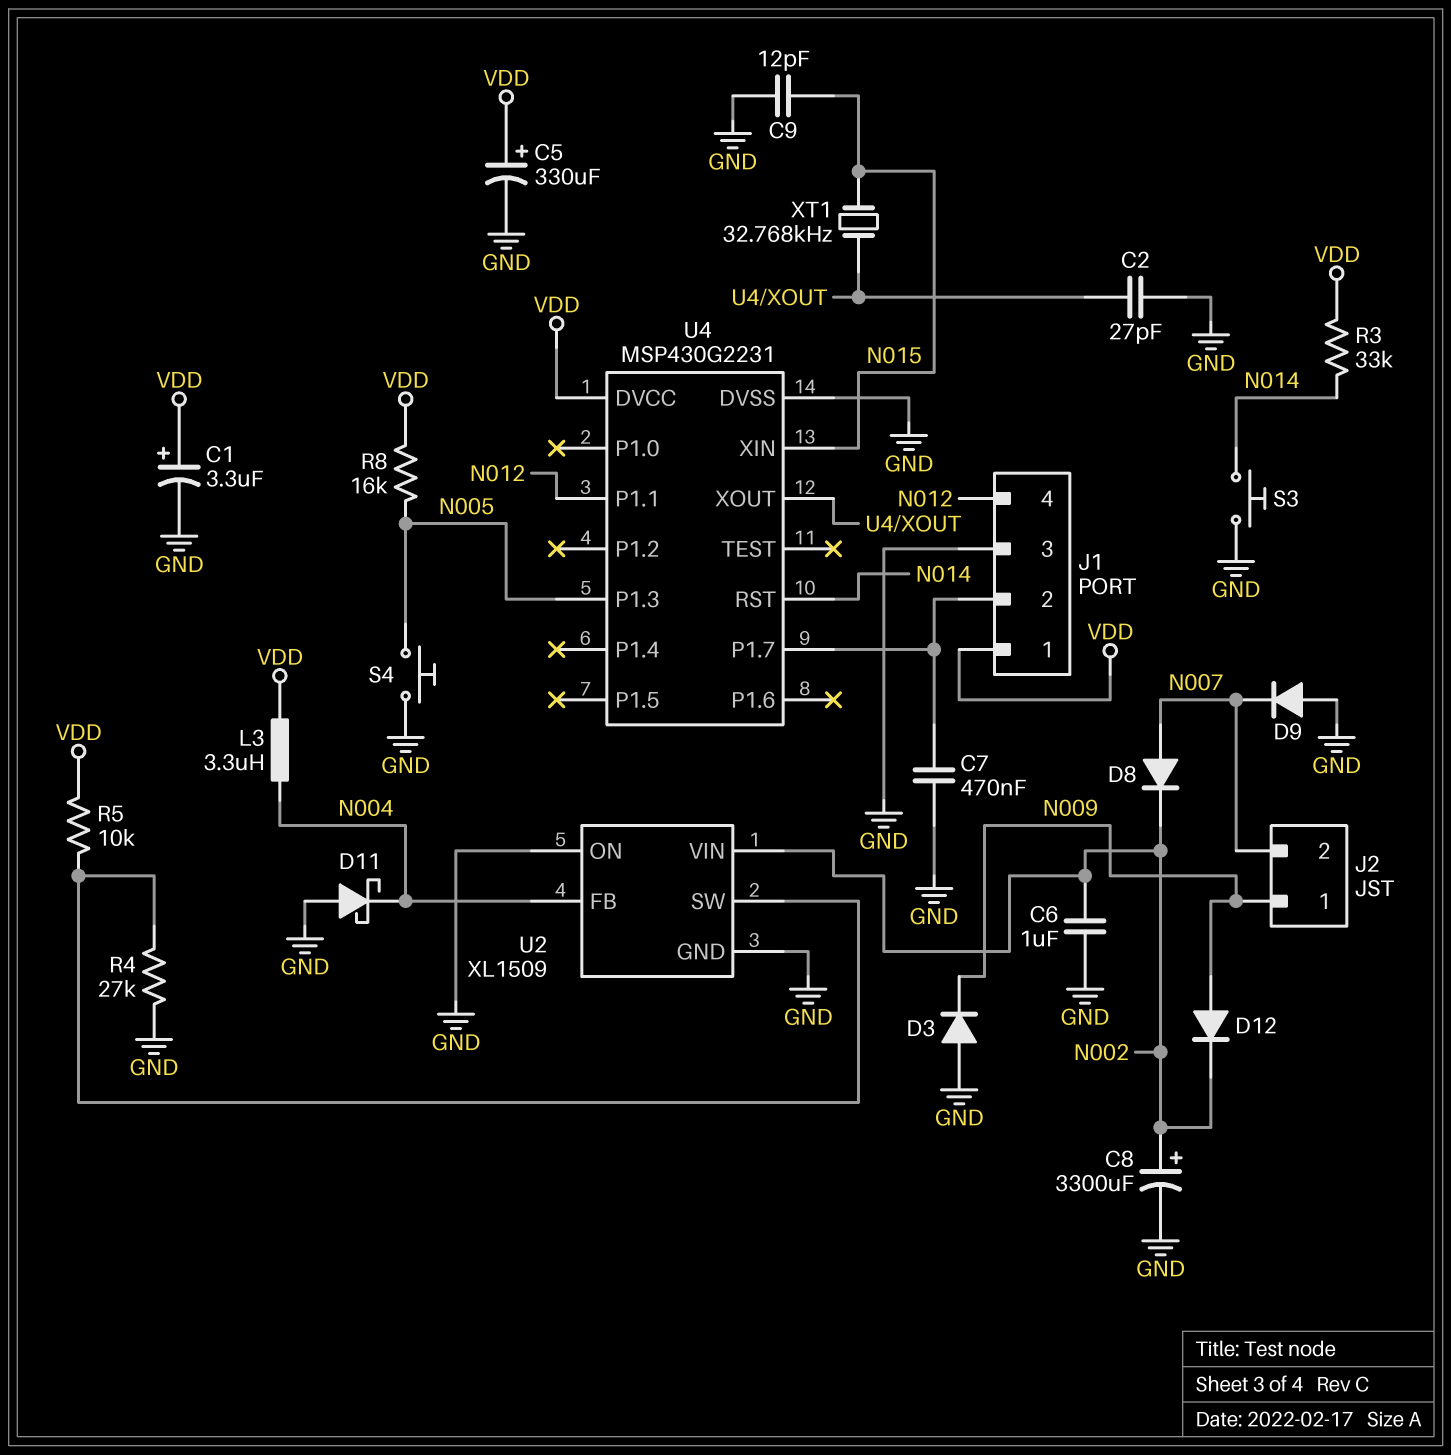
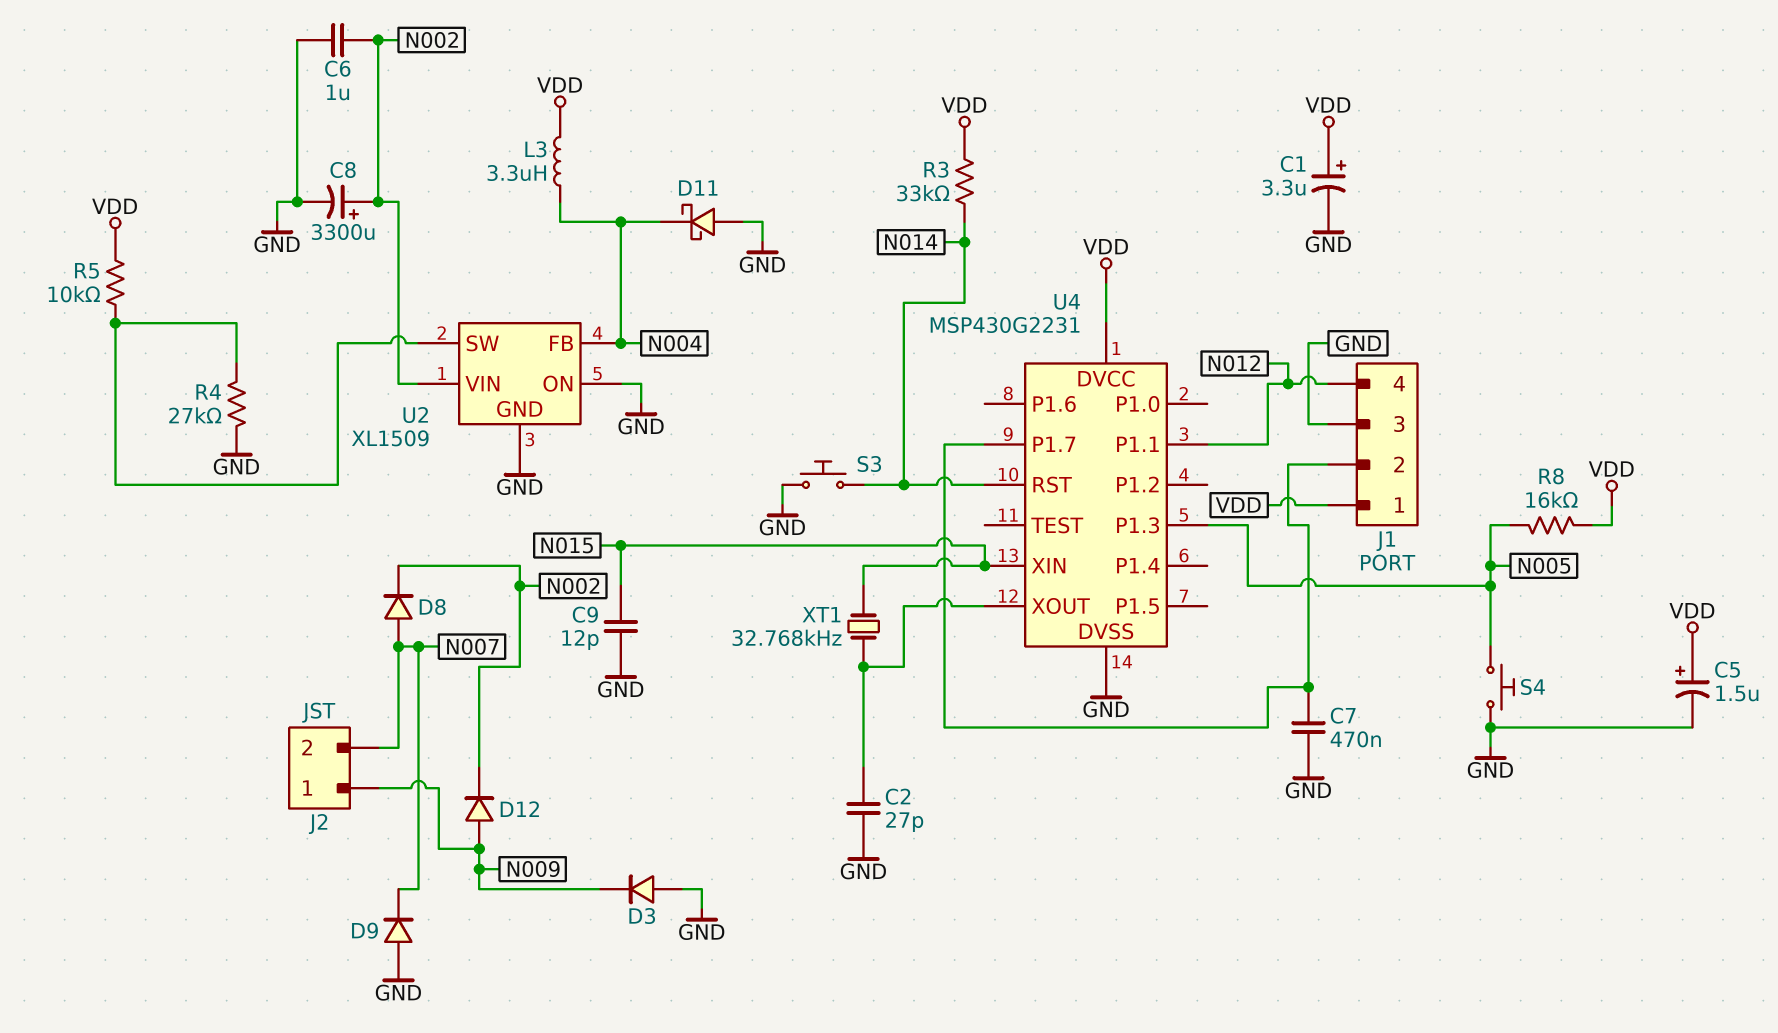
C5: 330uF (plus VDD, minus GND) -> 1.5uF (plus VDD, minus GND)

